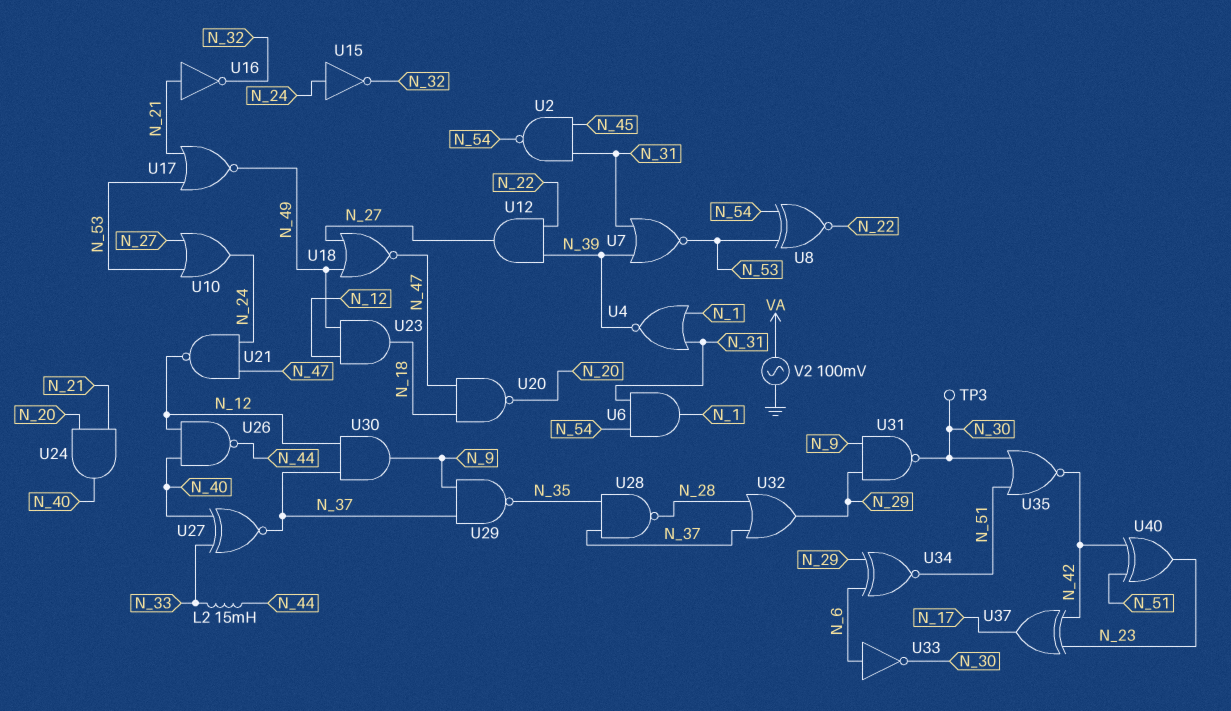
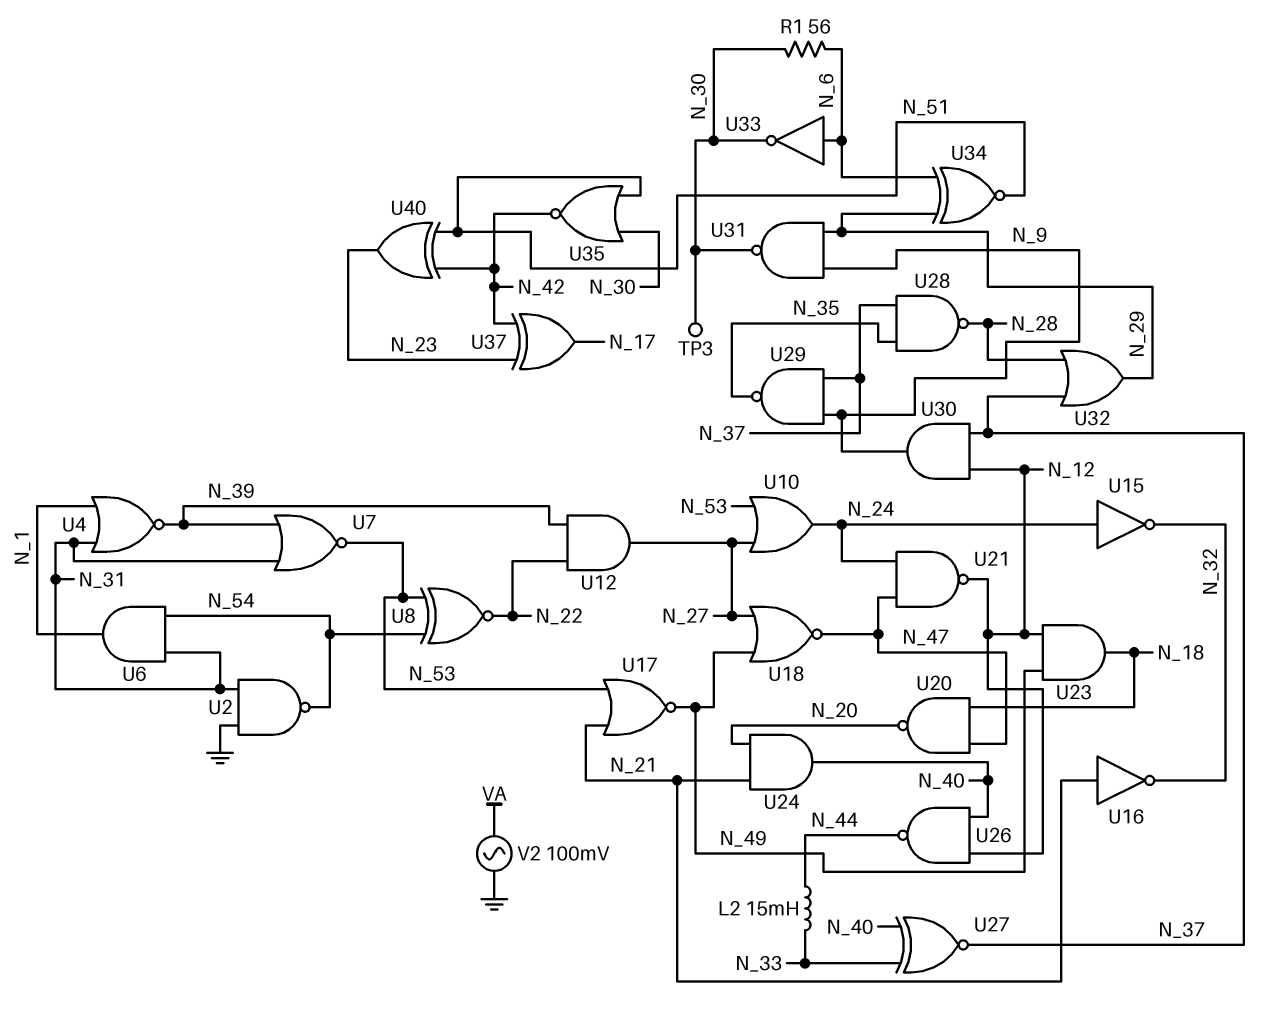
R1: none -> 56 (N_6, N_30)
U2: NAND (in N_31, in N_45, out N_54) -> NAND (in GND, in N_31, out N_54)

